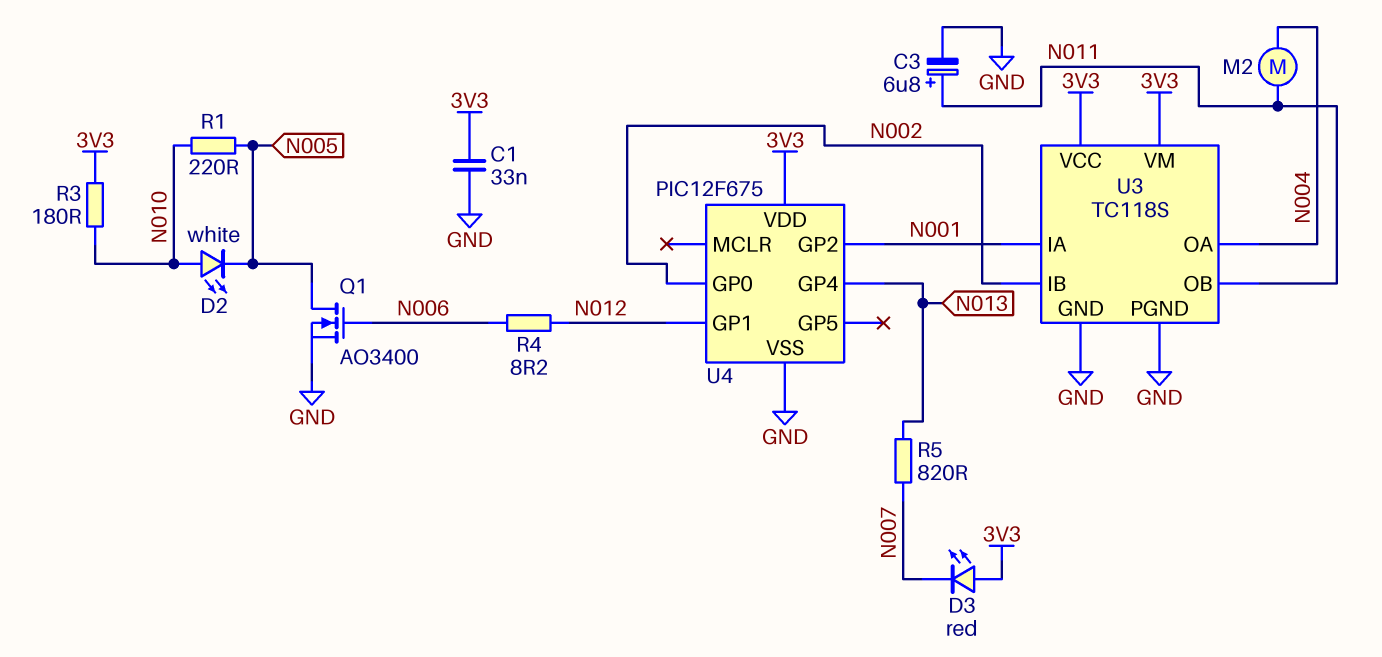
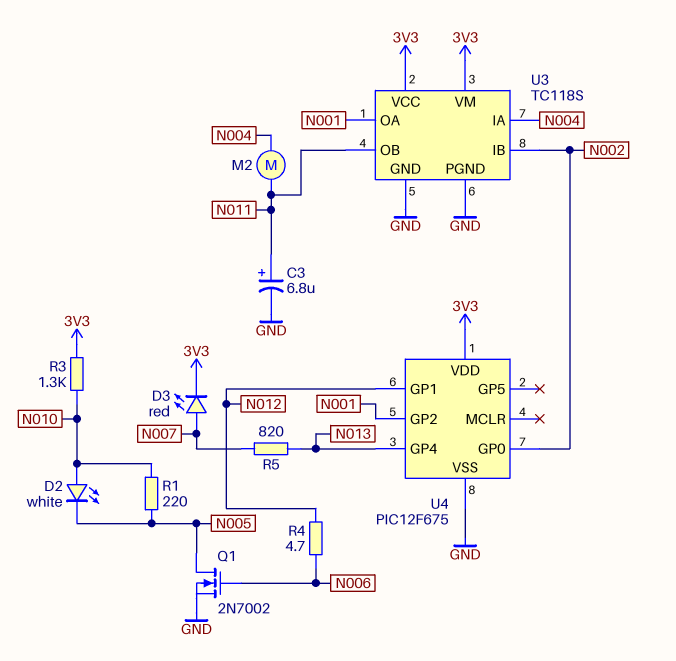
C1: 33nF (3V3, GND) -> none
D3: LED red (A 3V3, K N007) -> LED red (A N007, K 3V3)
Q1: NMOS AO3400 (G N006, D N005, S GND) -> NMOS 2N7002 (G N006, D N005, S GND)
R3: 180 (3V3, N010) -> 1.3k (3V3, N010)
R4: 8.2 (N006, N012) -> 4.7 (N006, N012)
U3 pin IA: N001 -> N004
U3 pin OA: N004 -> N001

